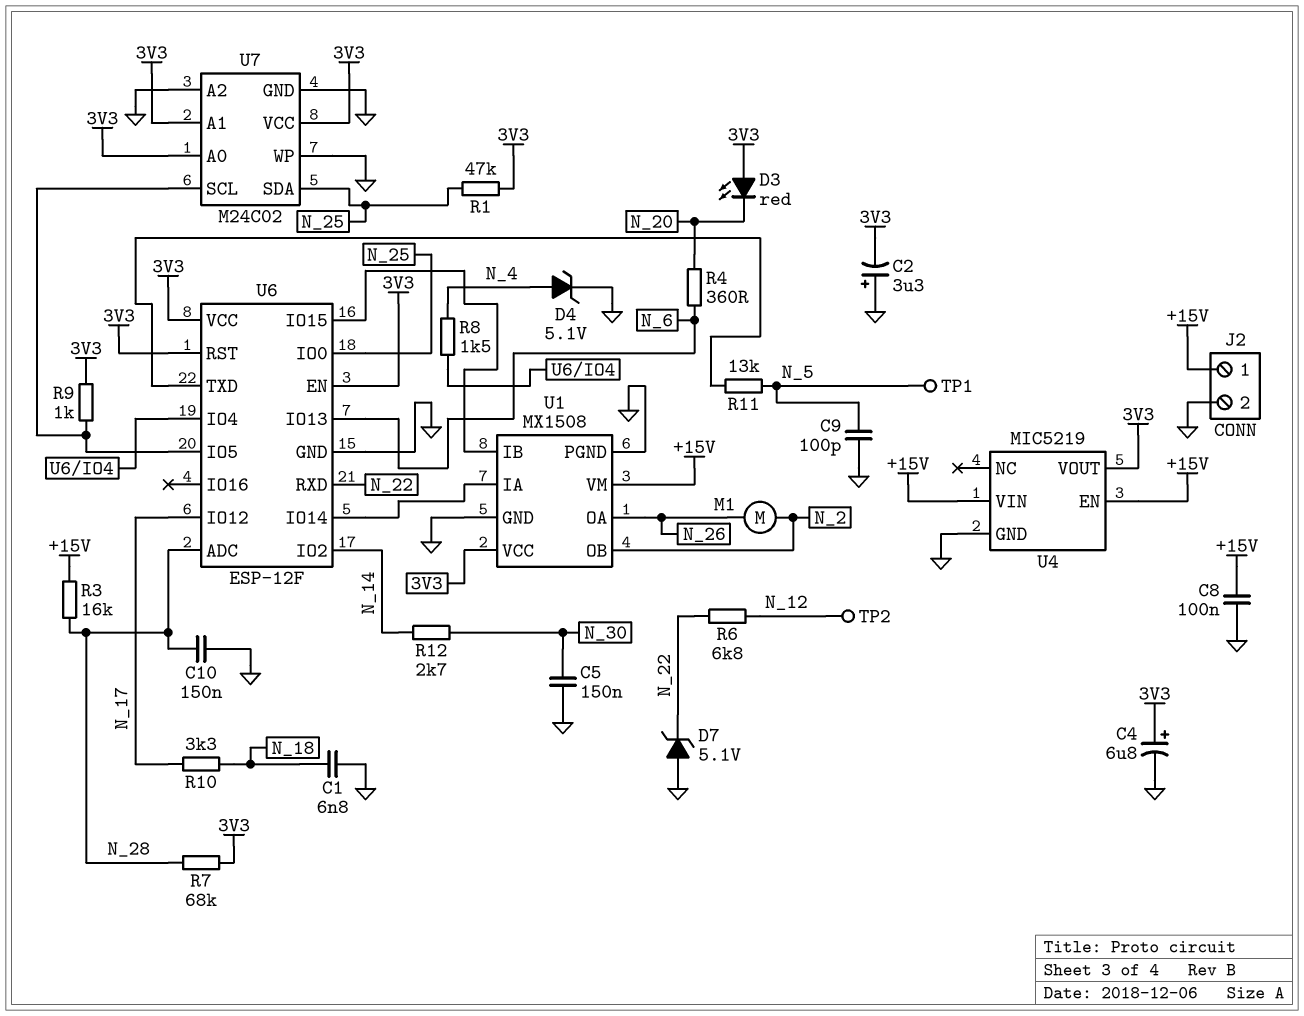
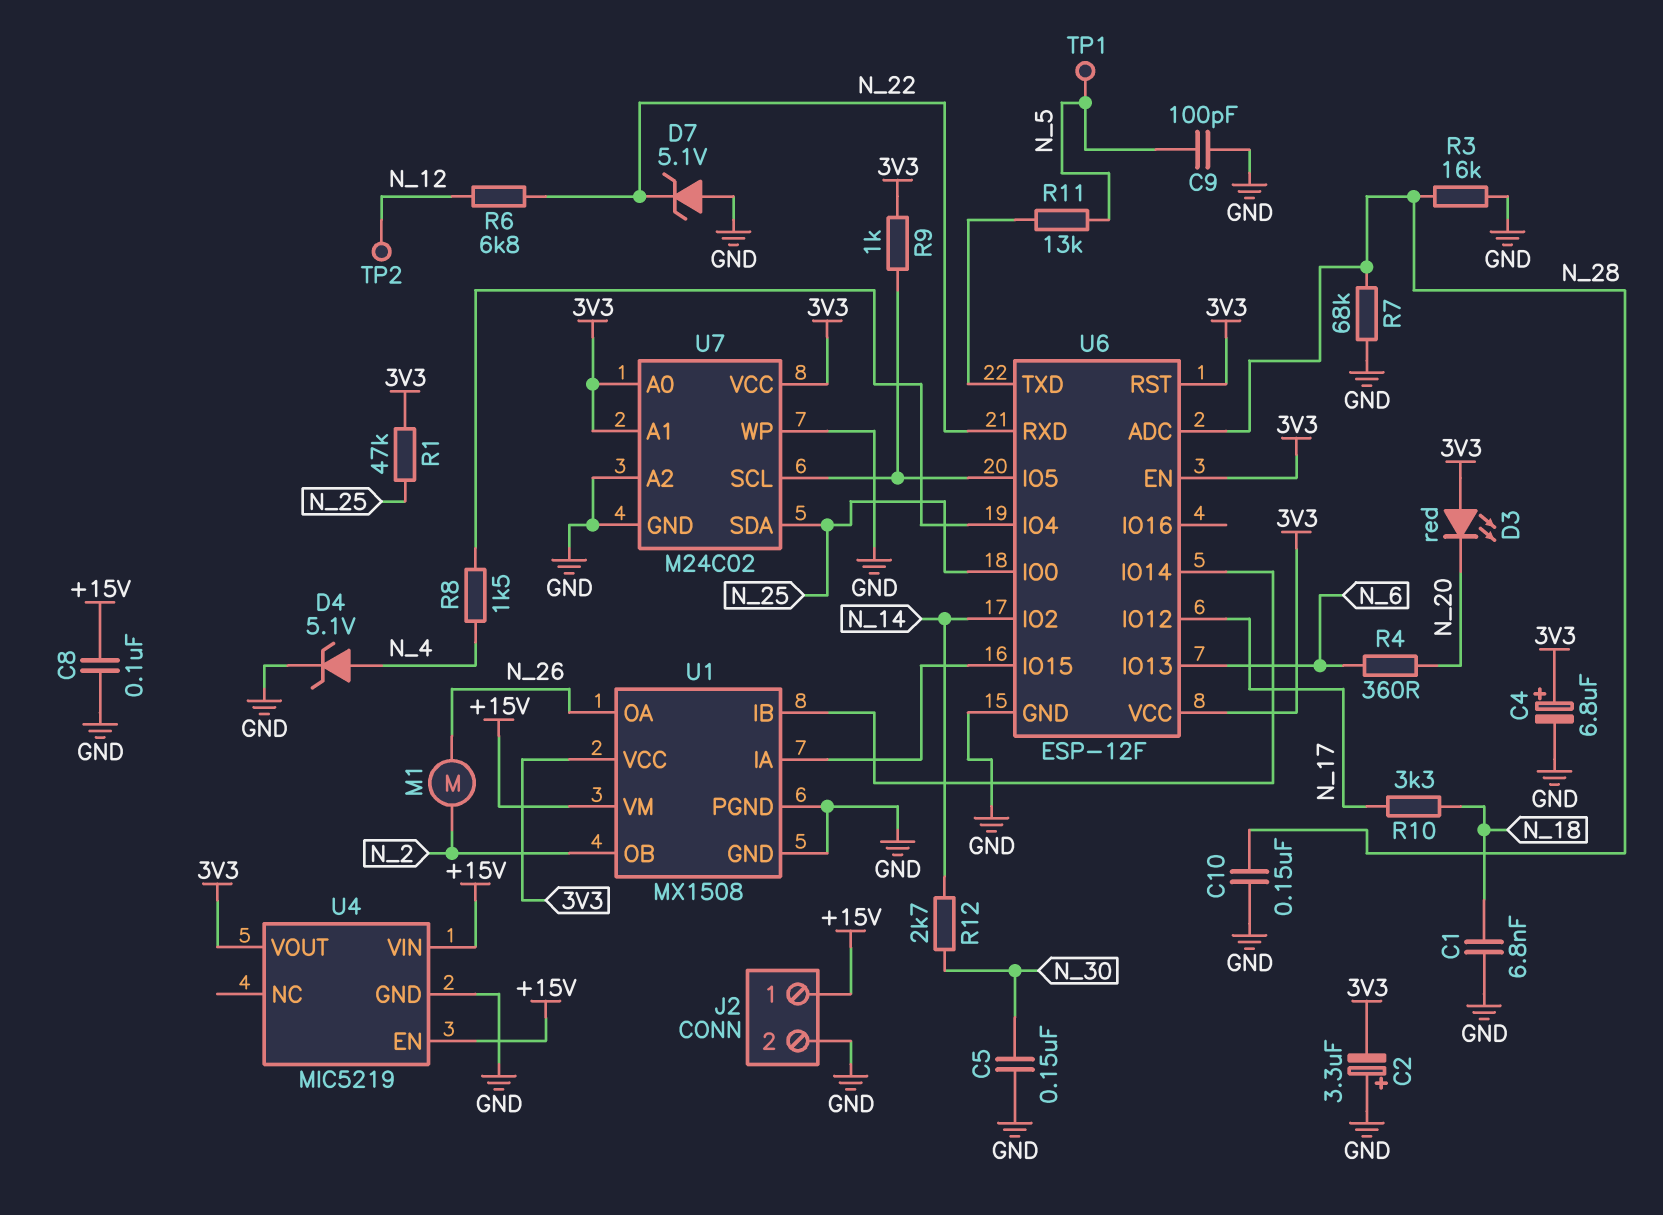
R3: 16k (+15V, N_28) -> 16k (GND, N_28)
R7: 68k (3V3, N_28) -> 68k (GND, N_28)
U6 pin IO14: U1/IA -> U1/IB
U6 pin IO15: U1/IB -> U1/IA

